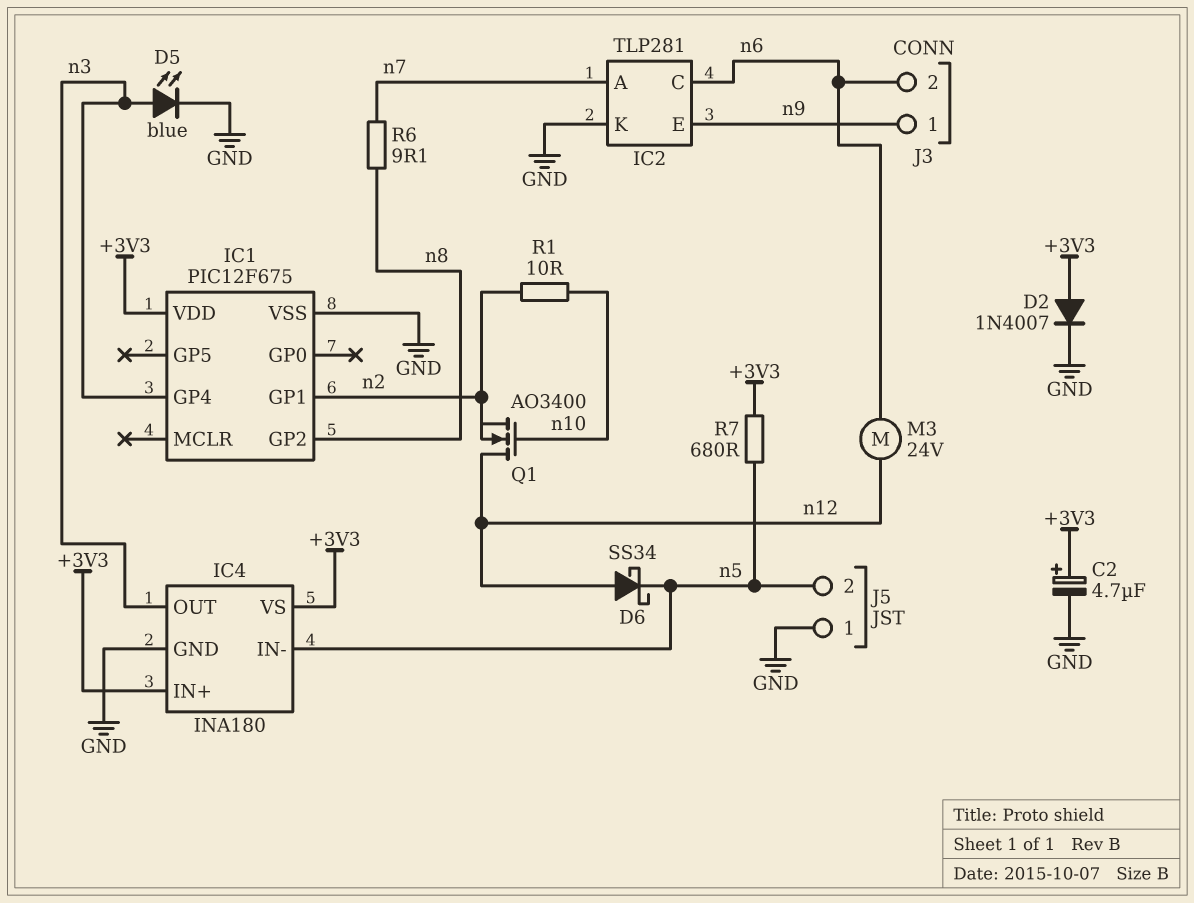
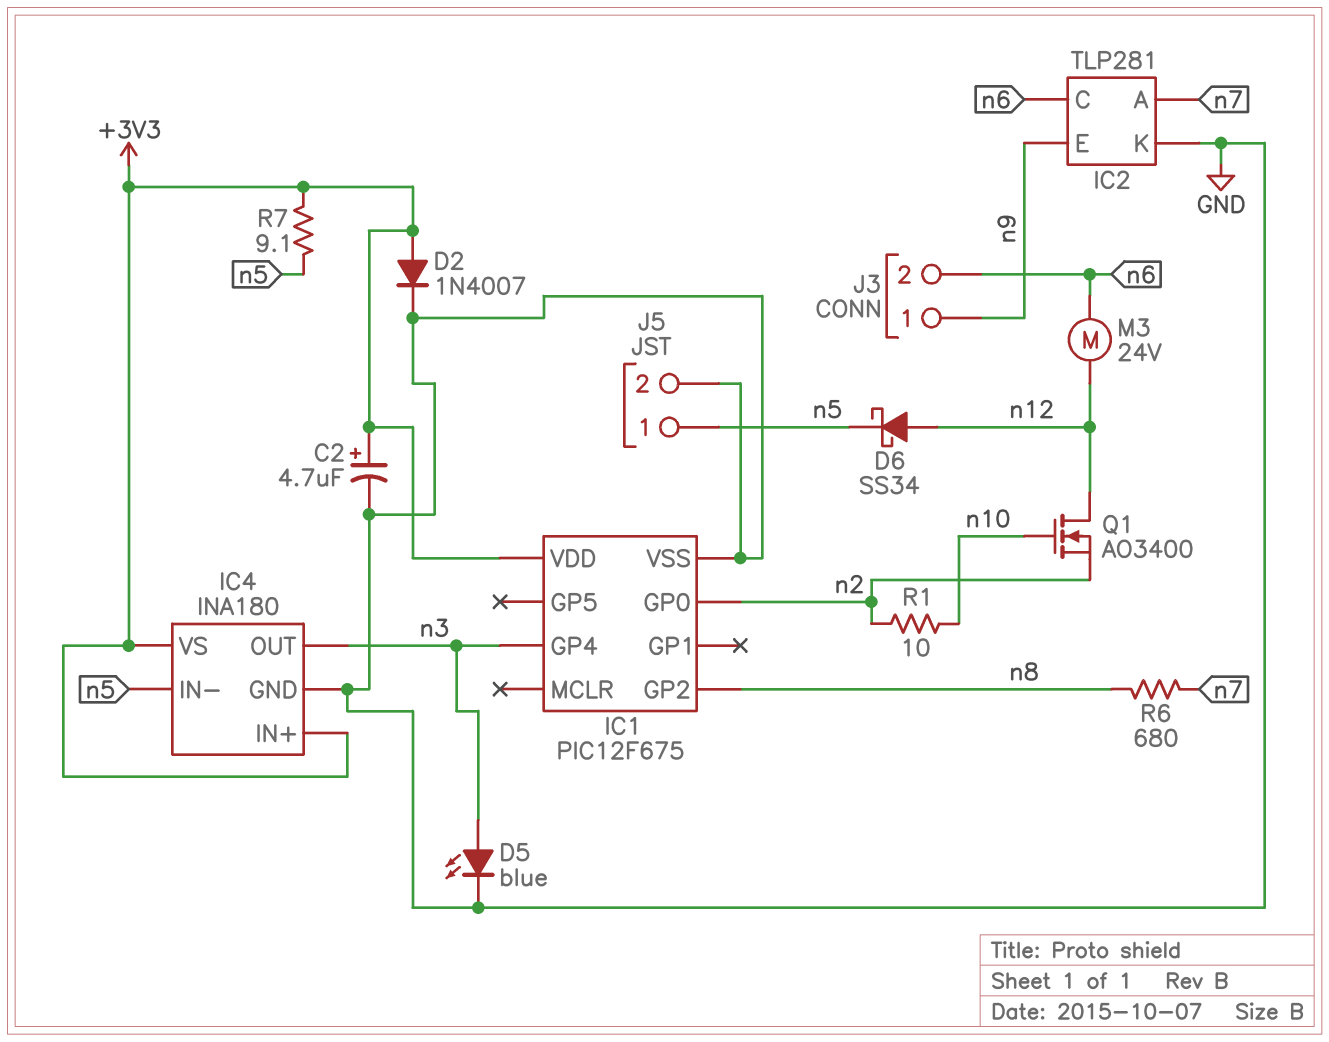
IC1 pin GP0: none -> n2
IC1 pin GP1: n2 -> none
J5 pin 1: GND -> n5
J5 pin 2: n5 -> GND
R6: 9.1 (n7, n8) -> 680 (n7, n8)
R7: 680 (+3V3, n5) -> 9.1 (+3V3, n5)

